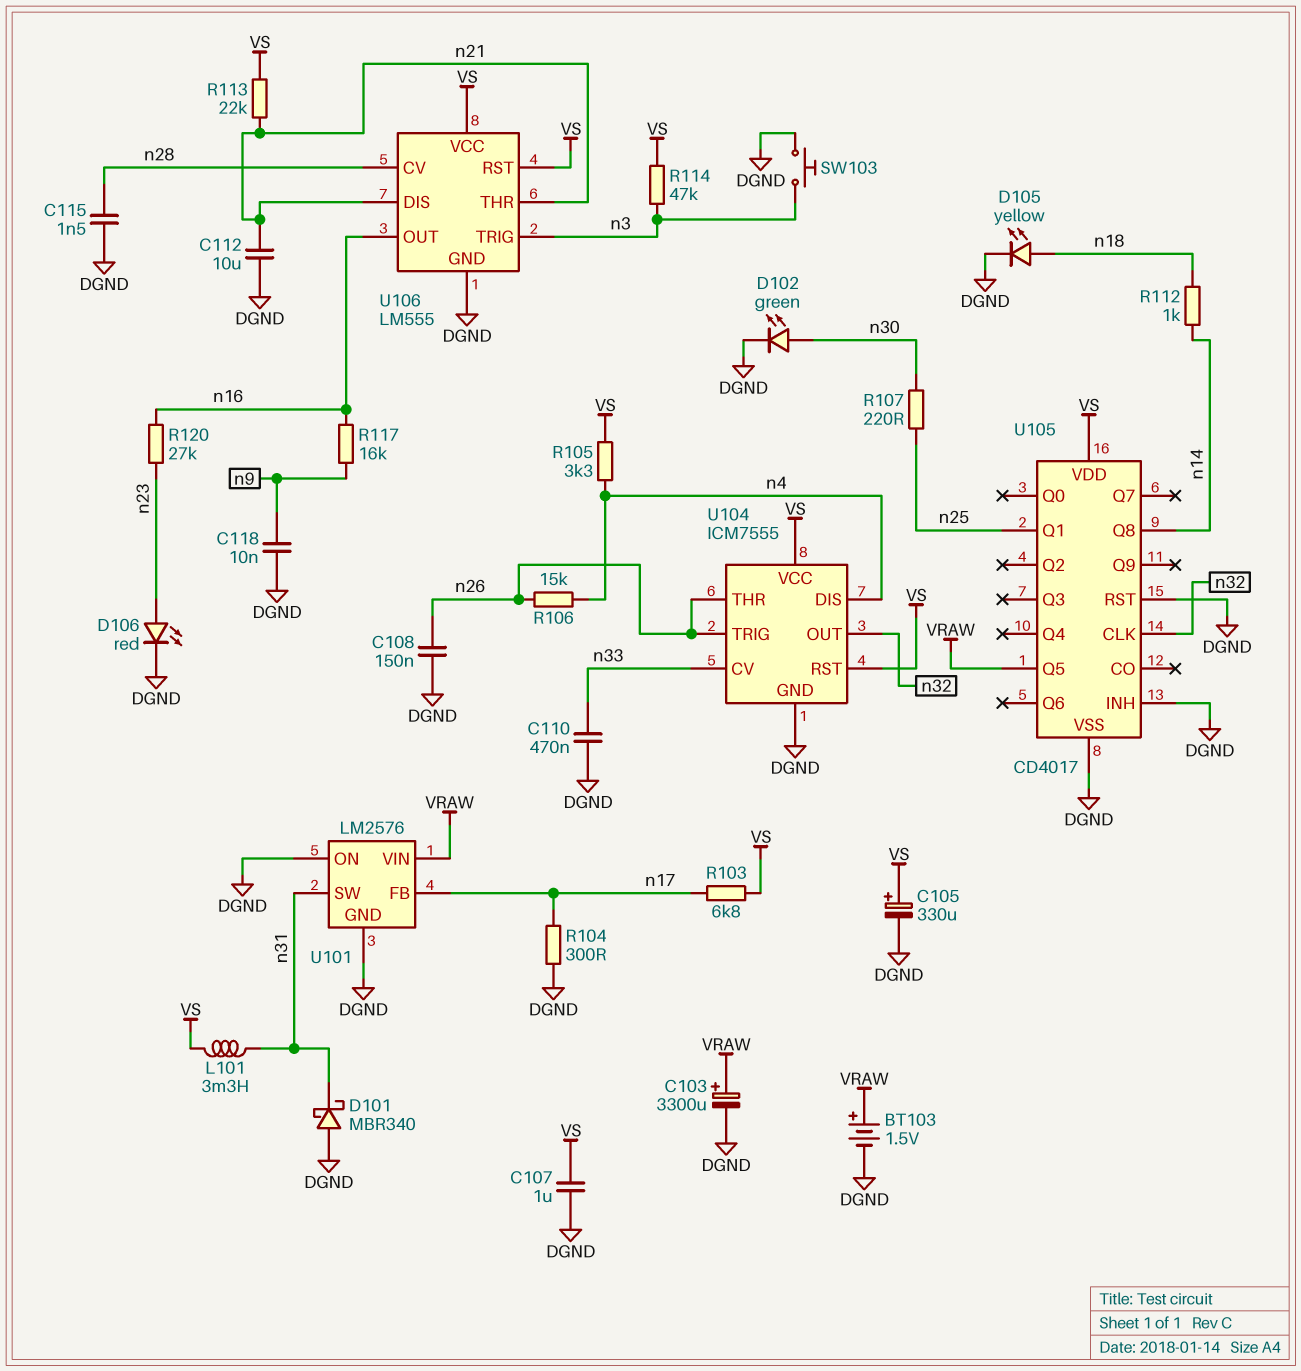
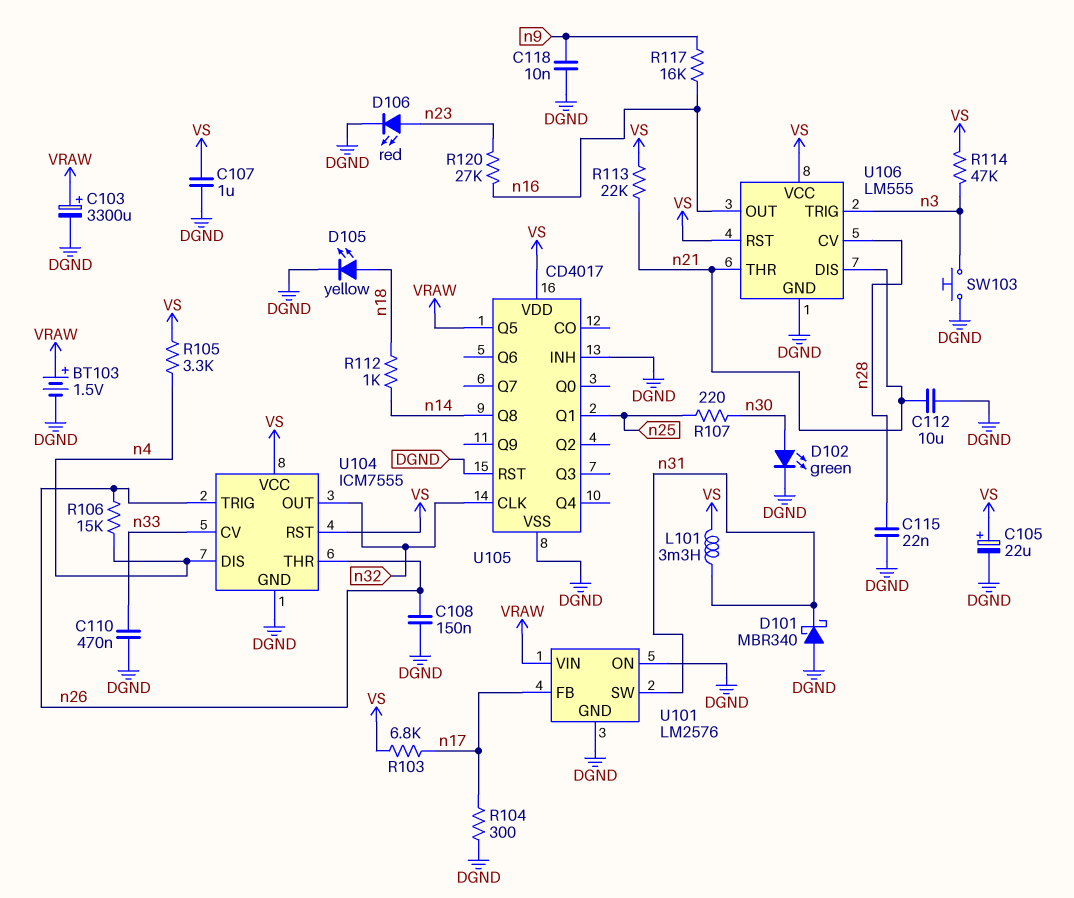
C105: 330uF (plus VS, minus DGND) -> 22uF (plus VS, minus DGND)
C115: 1.5nF (DGND, n28) -> 22nF (DGND, n28)

